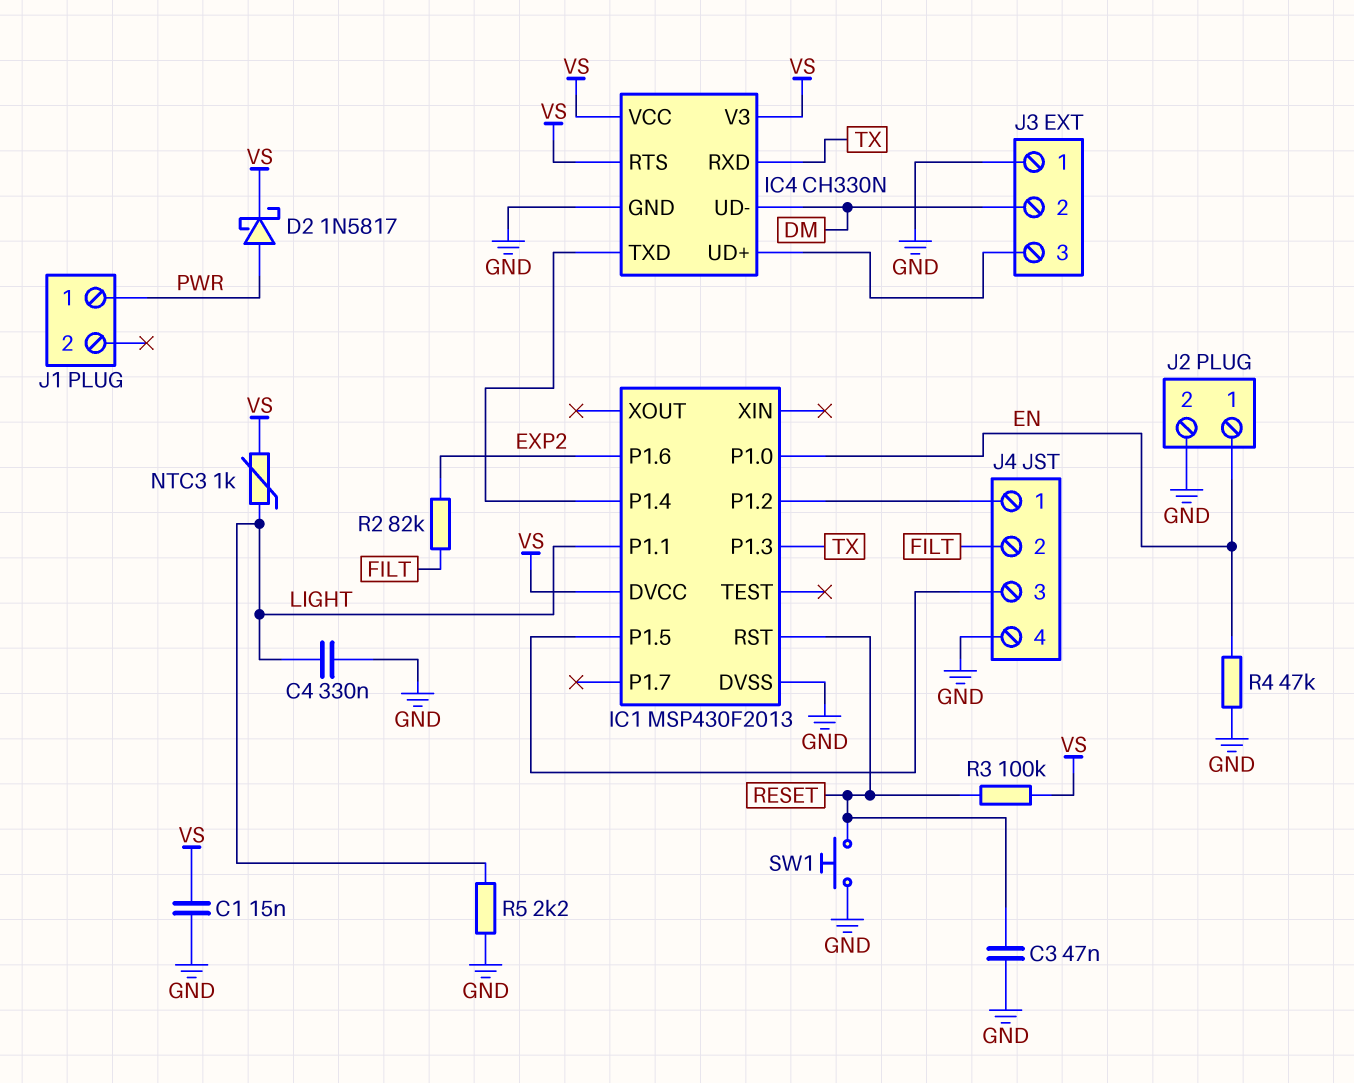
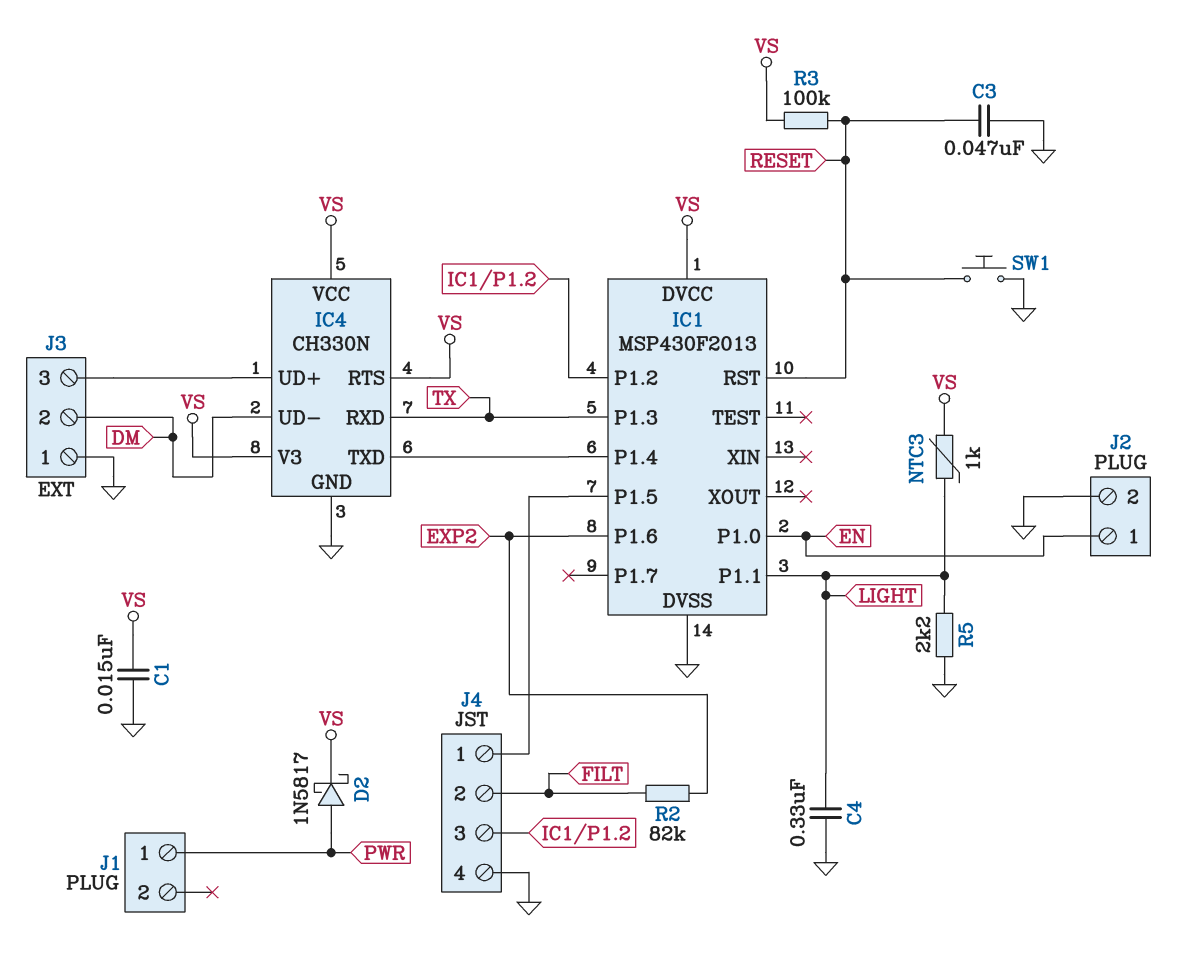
J4 pin 1: IC1/P1.2 -> IC1/P1.5
J4 pin 3: IC1/P1.5 -> IC1/P1.2
R4: 47k (EN, GND) -> none

